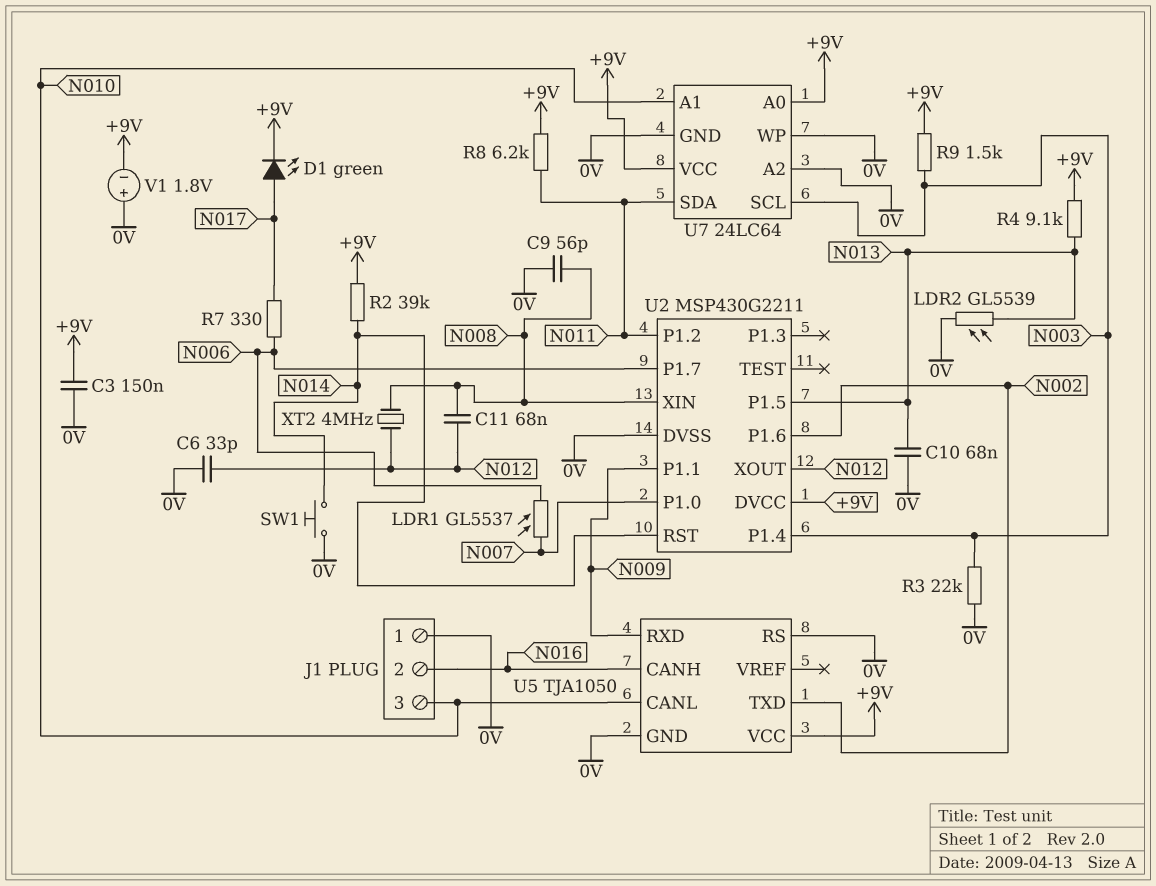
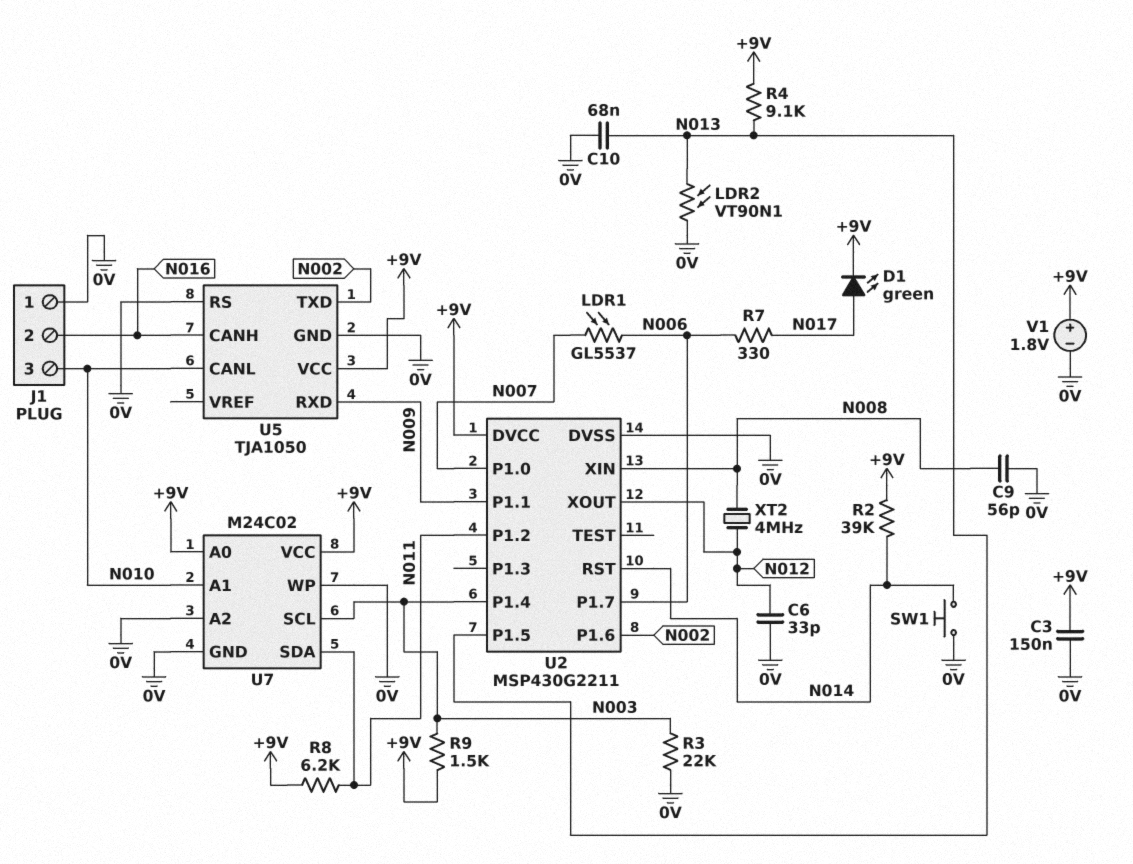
C11: 68nF (N008, N012) -> none
LDR2: GL5539 (0V, N013) -> VT90N1 (0V, N013)
U7: 24LC64 -> M24C02
V1: 1.8V (plus 0V, minus +9V) -> 1.8V (plus +9V, minus 0V)

